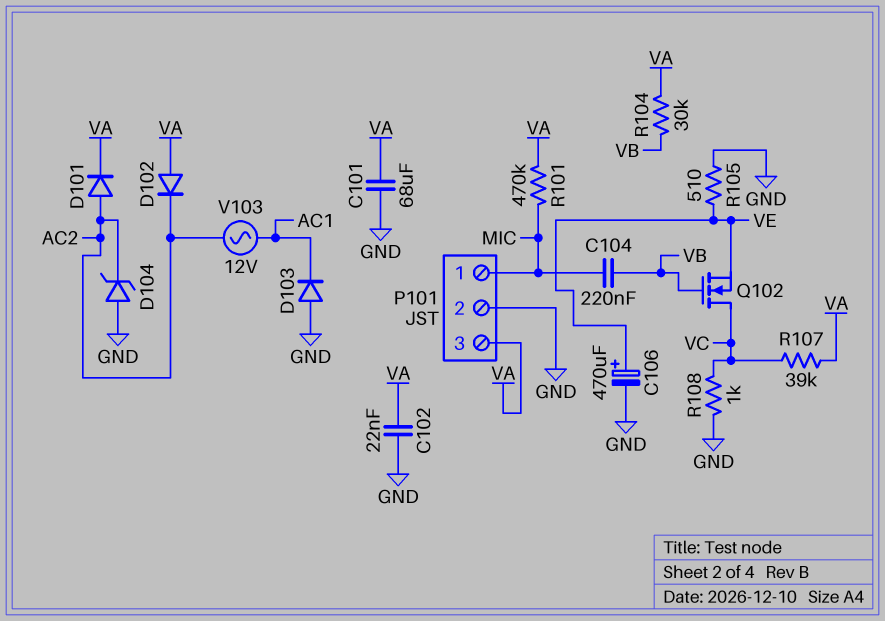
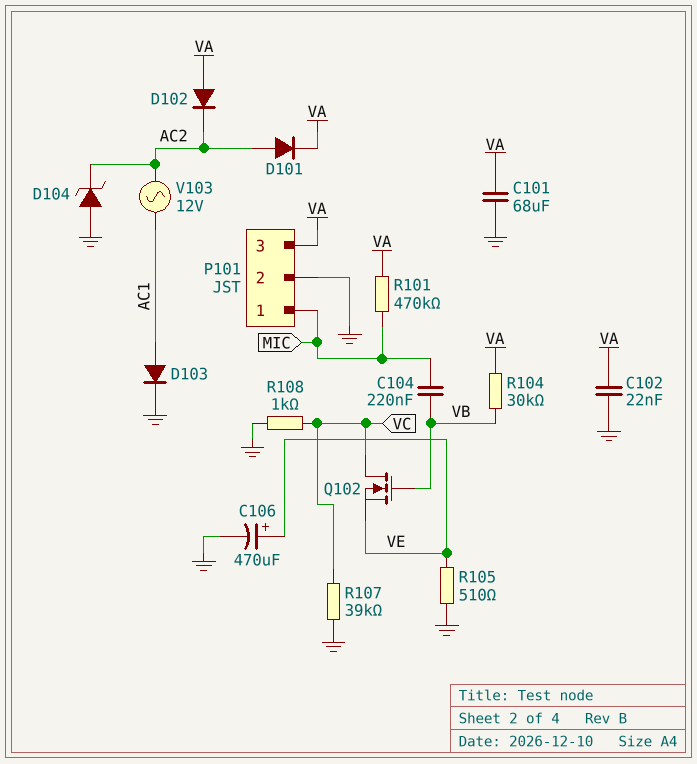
D103: diode (A GND, K AC1) -> diode (A AC1, K GND)
R107: 39k (VA, VC) -> 39k (GND, VC)

